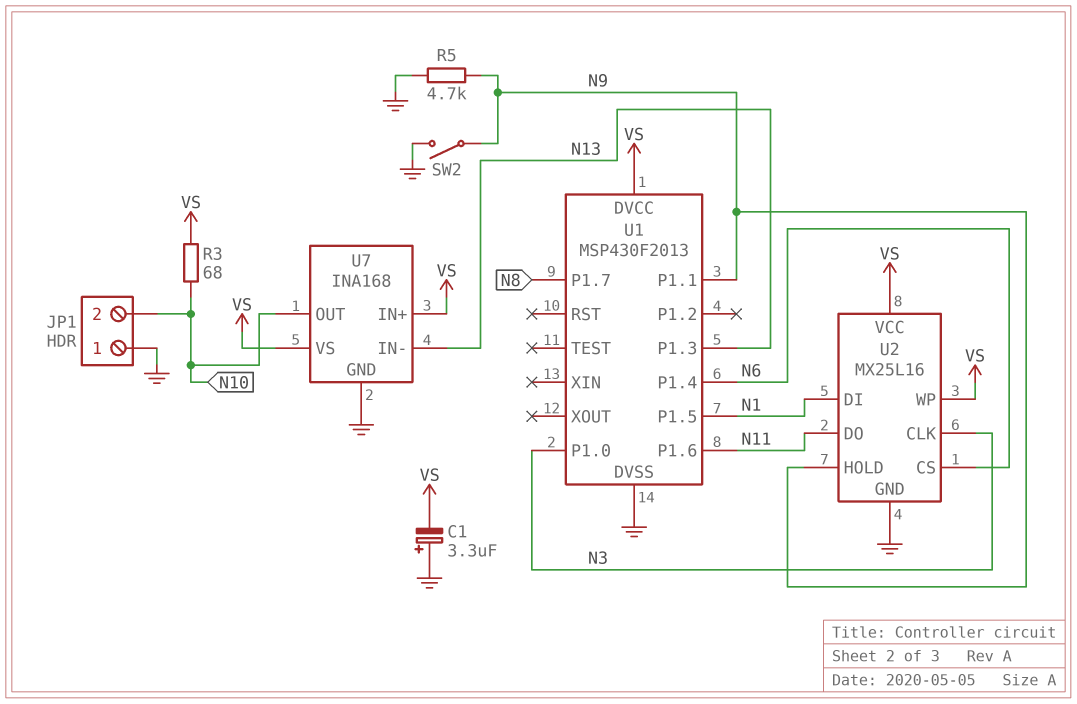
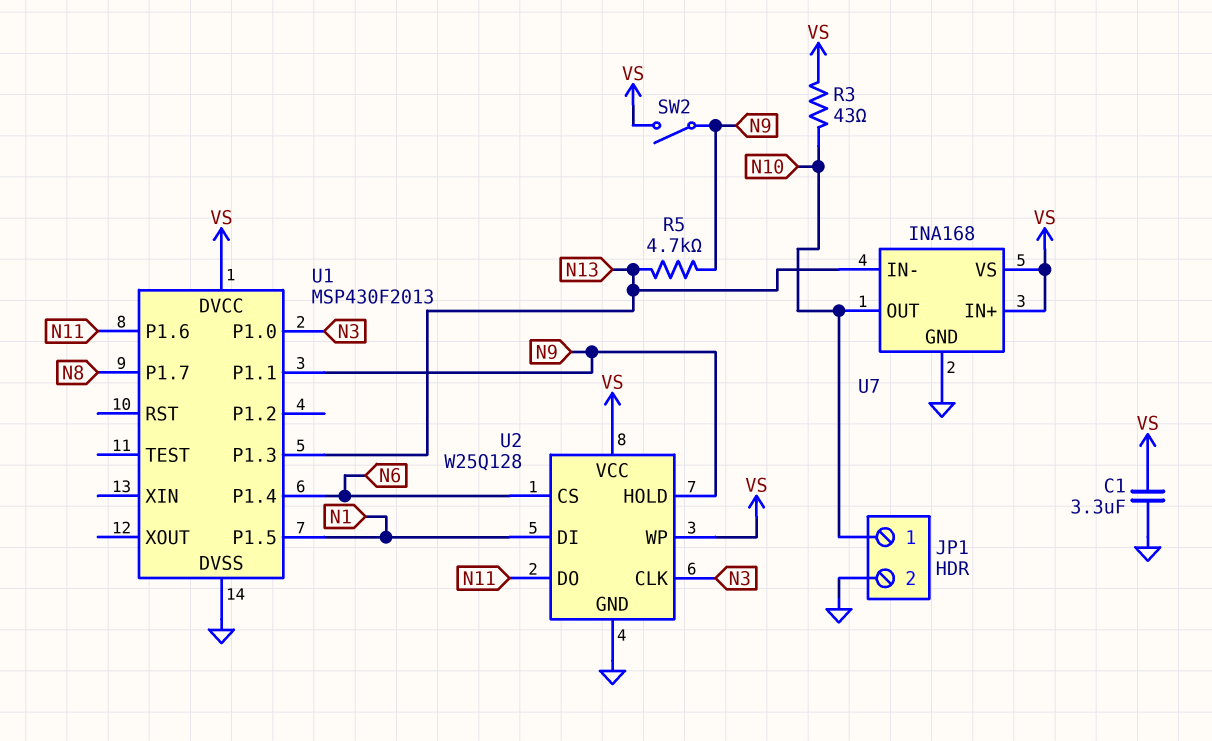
C1: 3.3uF (plus GND, minus VS) -> 3.3uF (GND, VS)
JP1 pin 1: GND -> N10
JP1 pin 2: N10 -> GND
R3: 68 (N10, VS) -> 43 (N10, VS)
R5: 4.7k (GND, N9) -> 4.7k (N9, N13)
SW2: switch (GND, N9) -> switch (N9, VS)
U2: MX25L16 -> W25Q128

